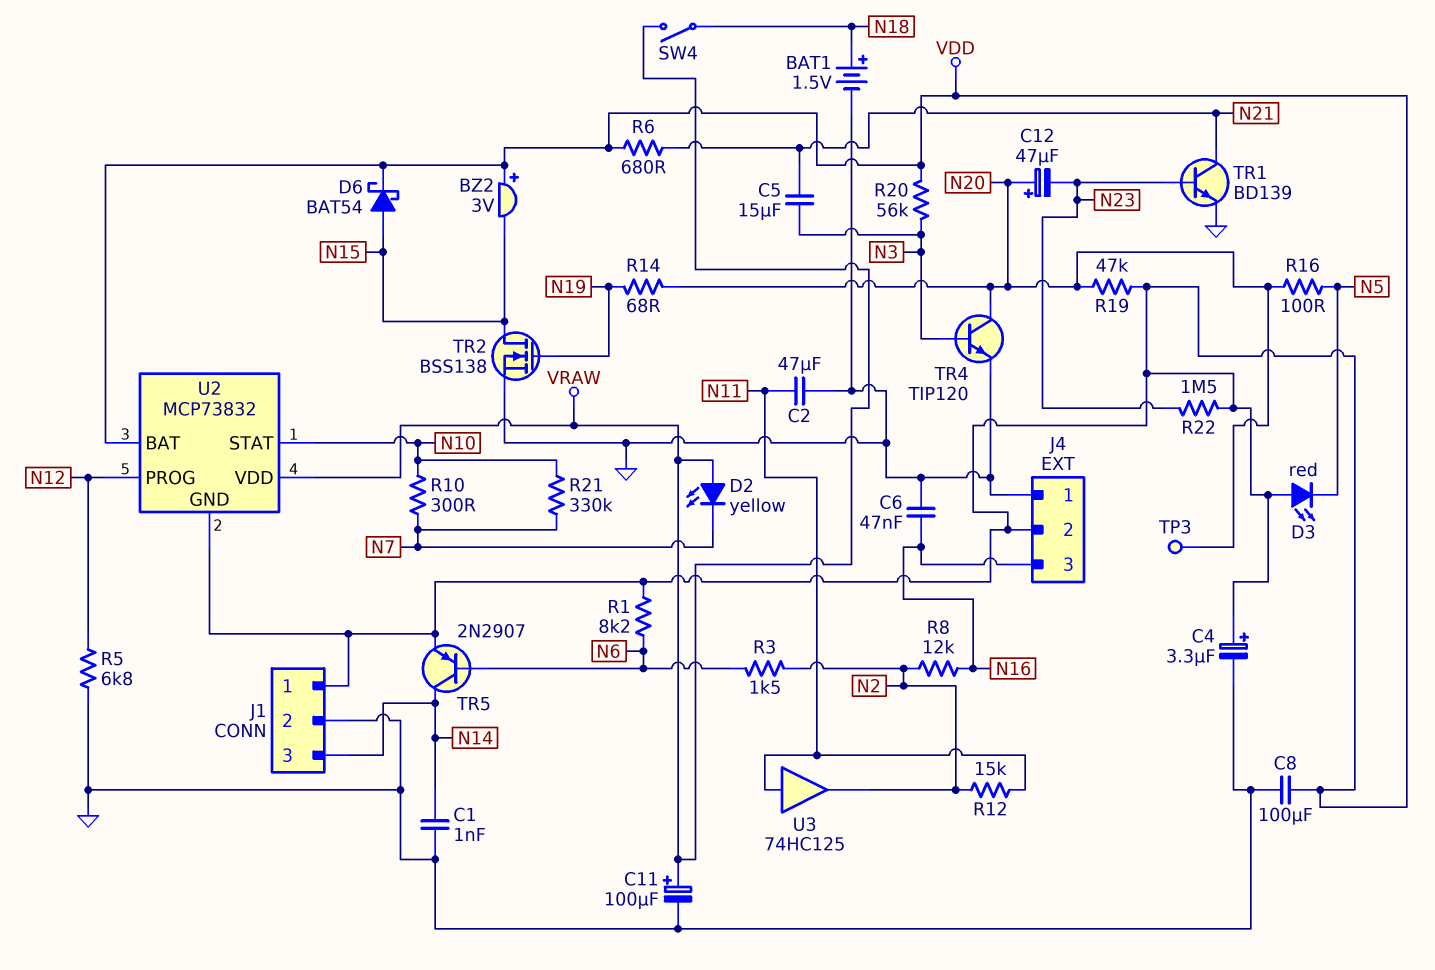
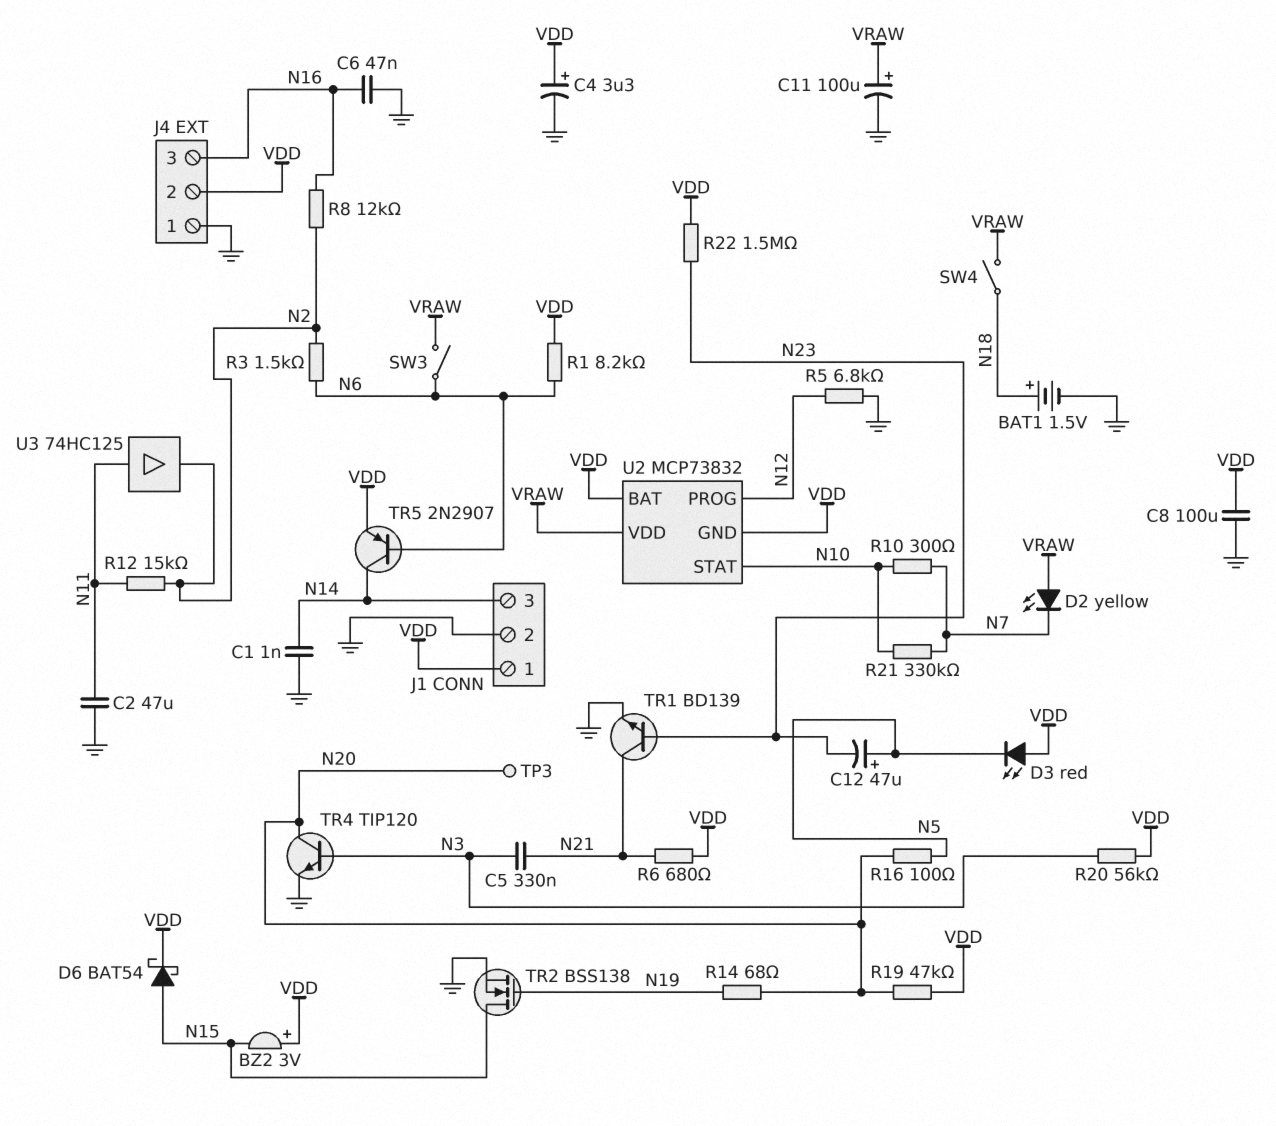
C5: 15uF (N3, N21) -> 330nF (N3, N21)
C12: 47uF (plus N20, minus N23) -> 47uF (plus N5, minus N23)
SW3: none -> switch (N6, VRAW)

